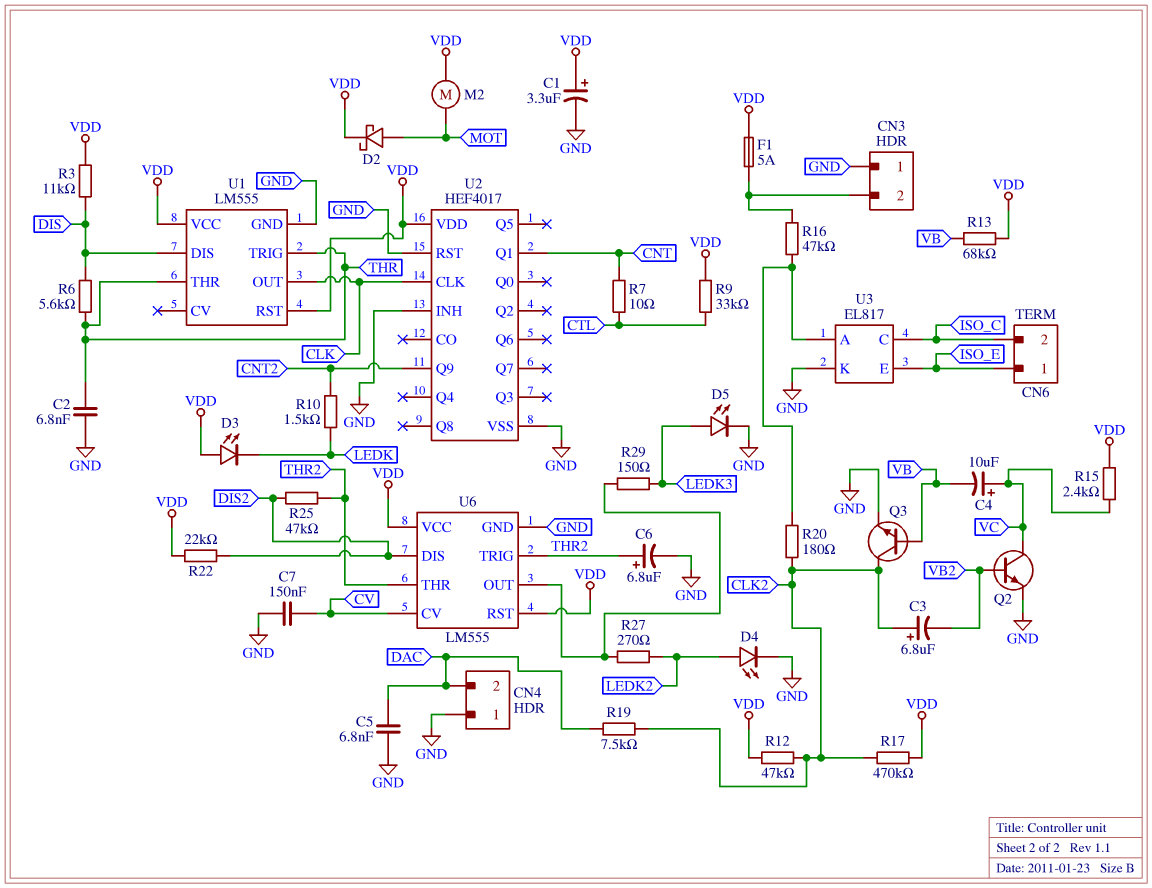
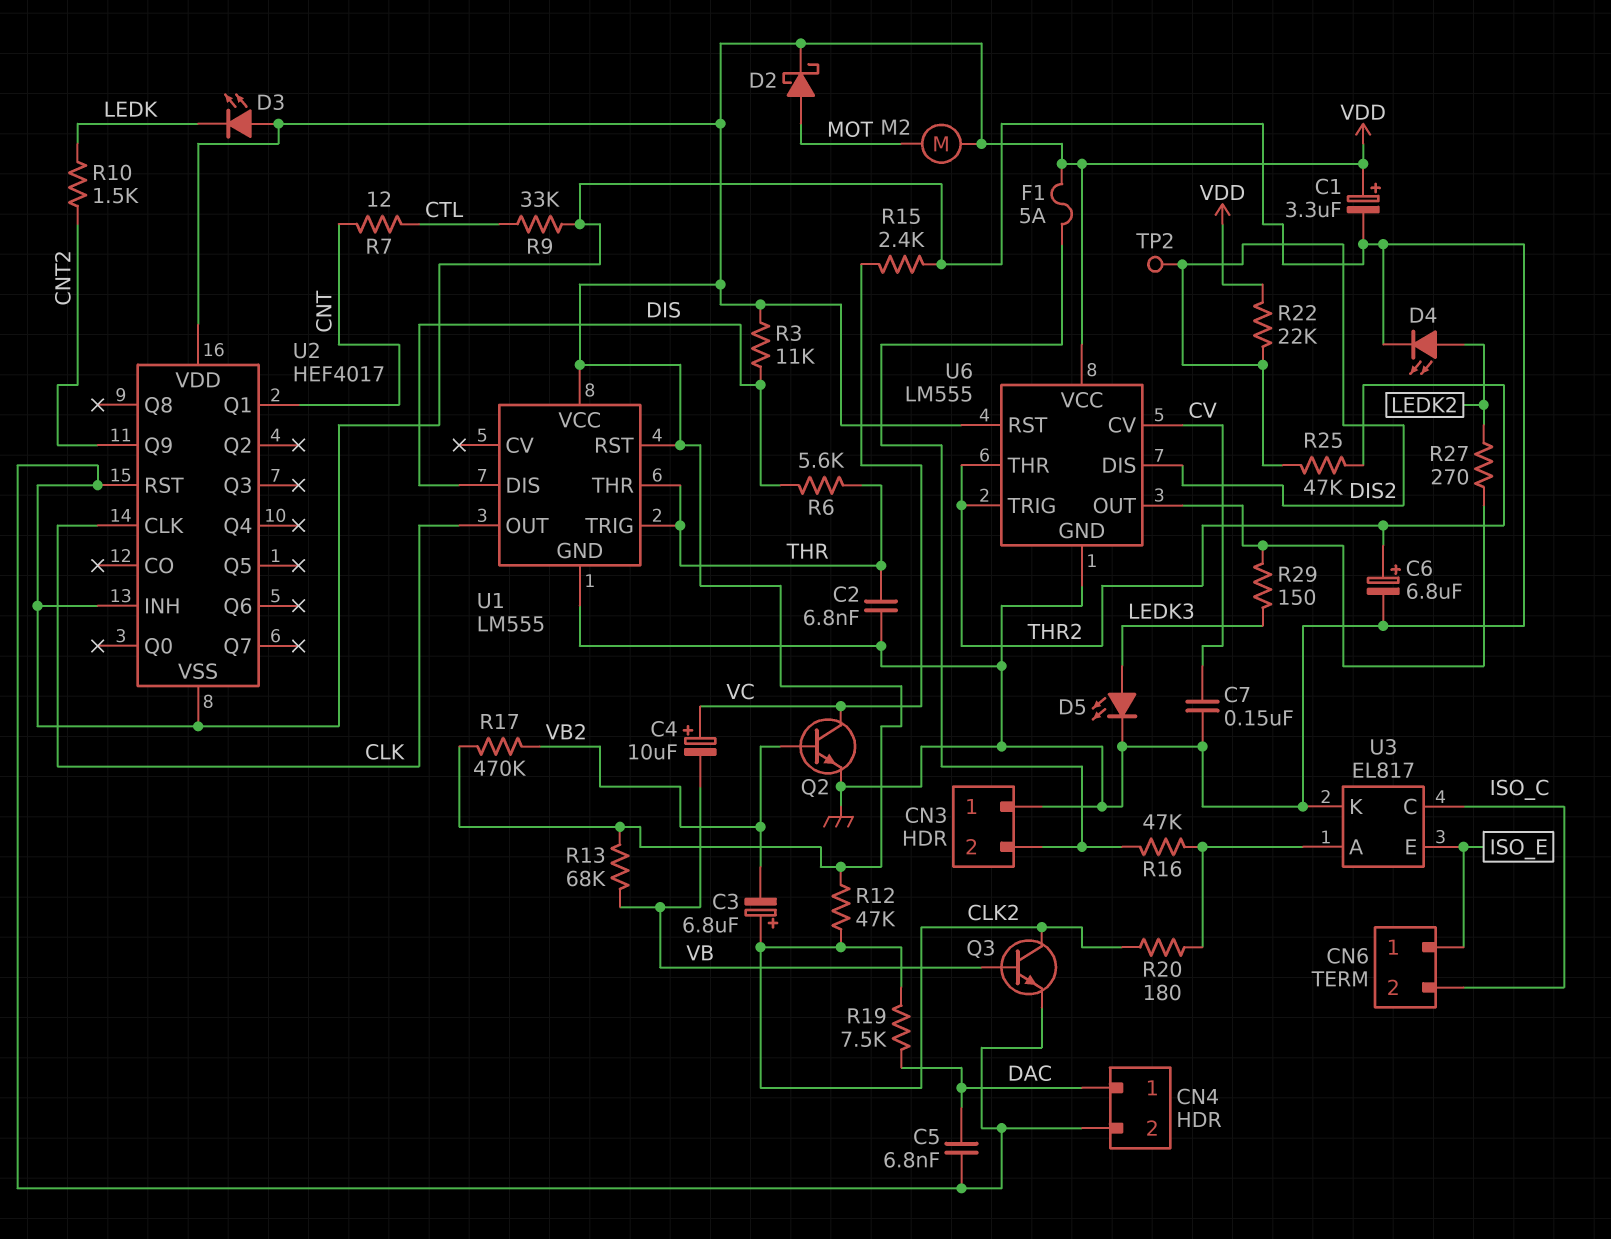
CN4 pin 1: GND -> DAC
CN4 pin 2: DAC -> GND
R7: 10 (CNT, CTL) -> 12 (CNT, CTL)
R9: 33k (CTL, VDD) -> 33k (CTL, GND)
R15: 2.4k (VC, VDD) -> 2.4k (GND, VC)
R17: 470k (CLK2, VDD) -> 470k (VB2, VDD)
TP2: none -> test point (DIS2)

